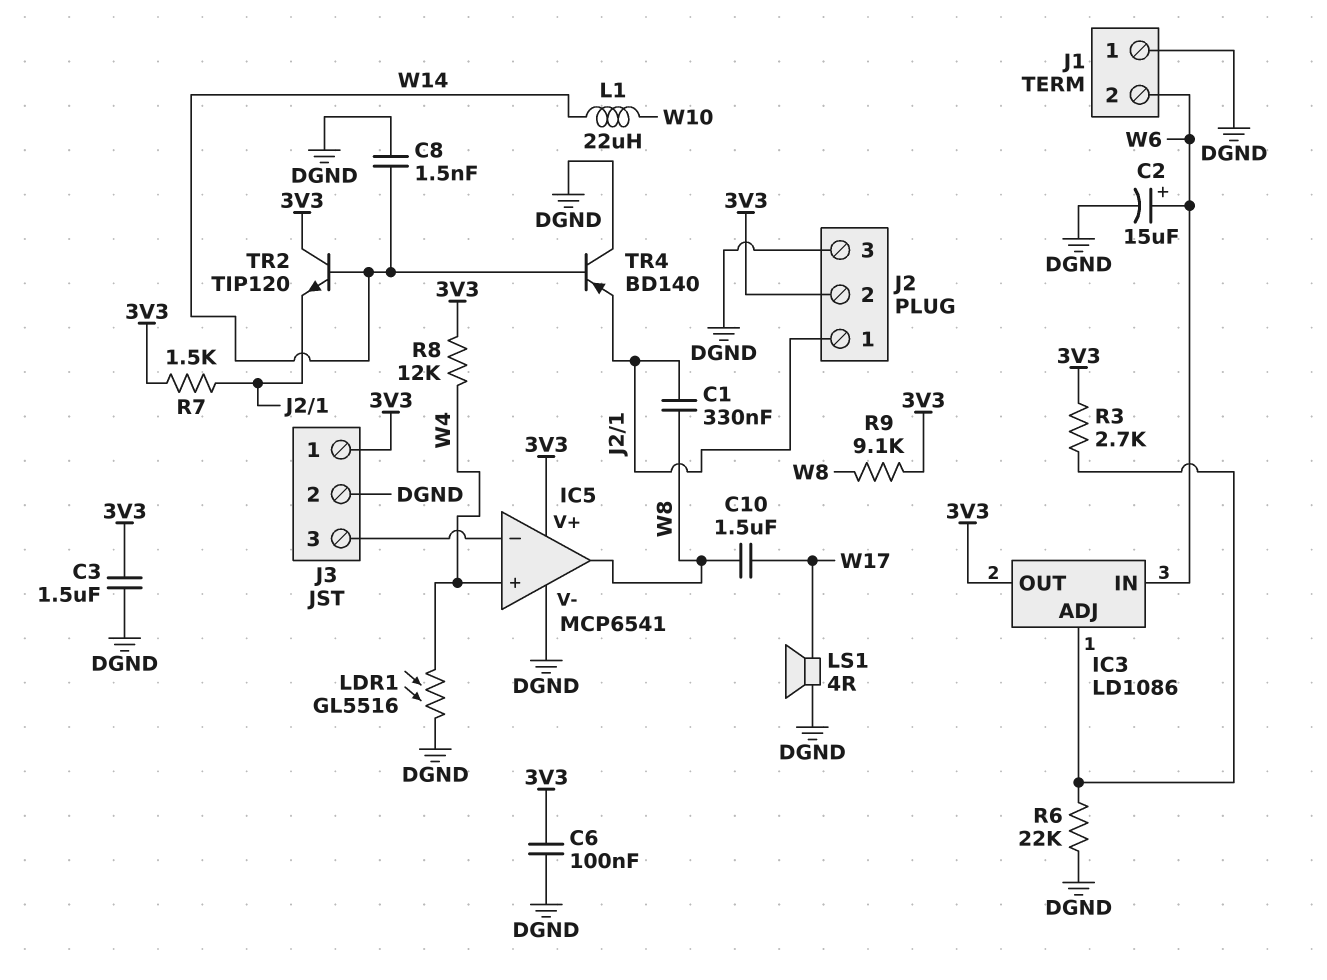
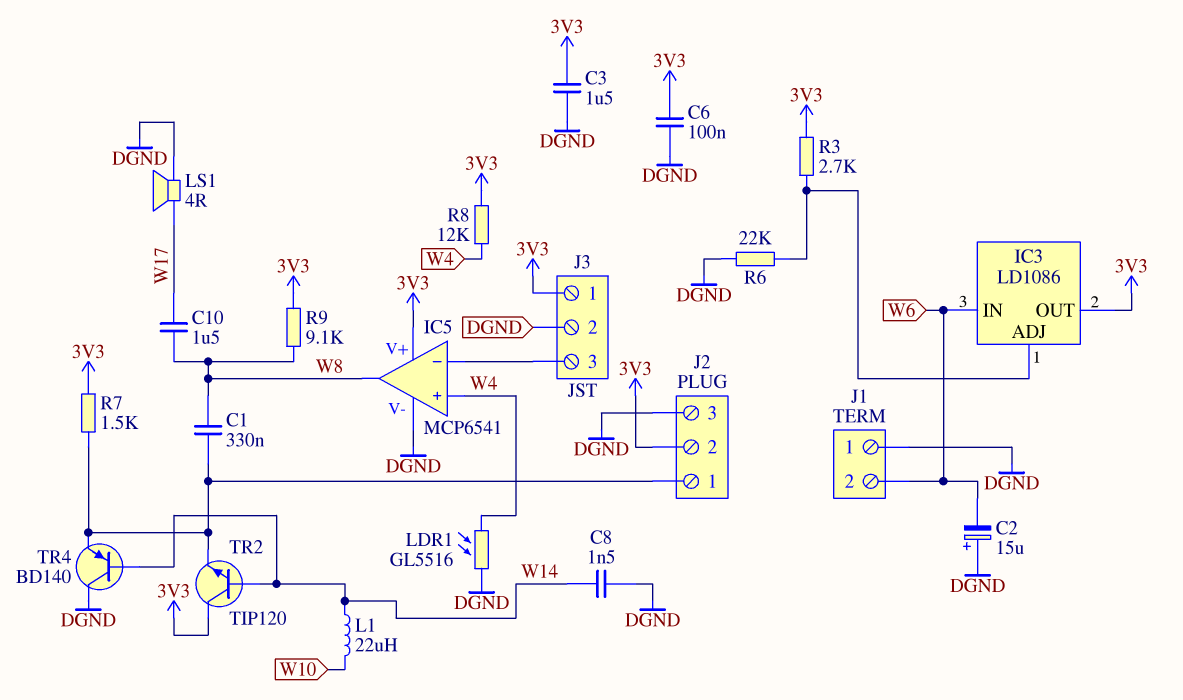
C2: 15uF (plus W6, minus DGND) -> 15uF (plus DGND, minus W6)

